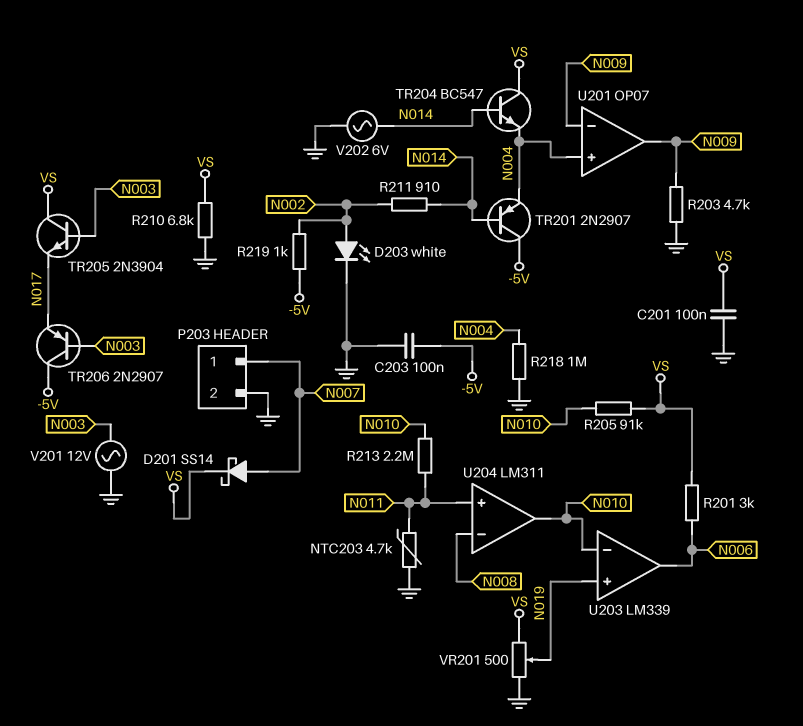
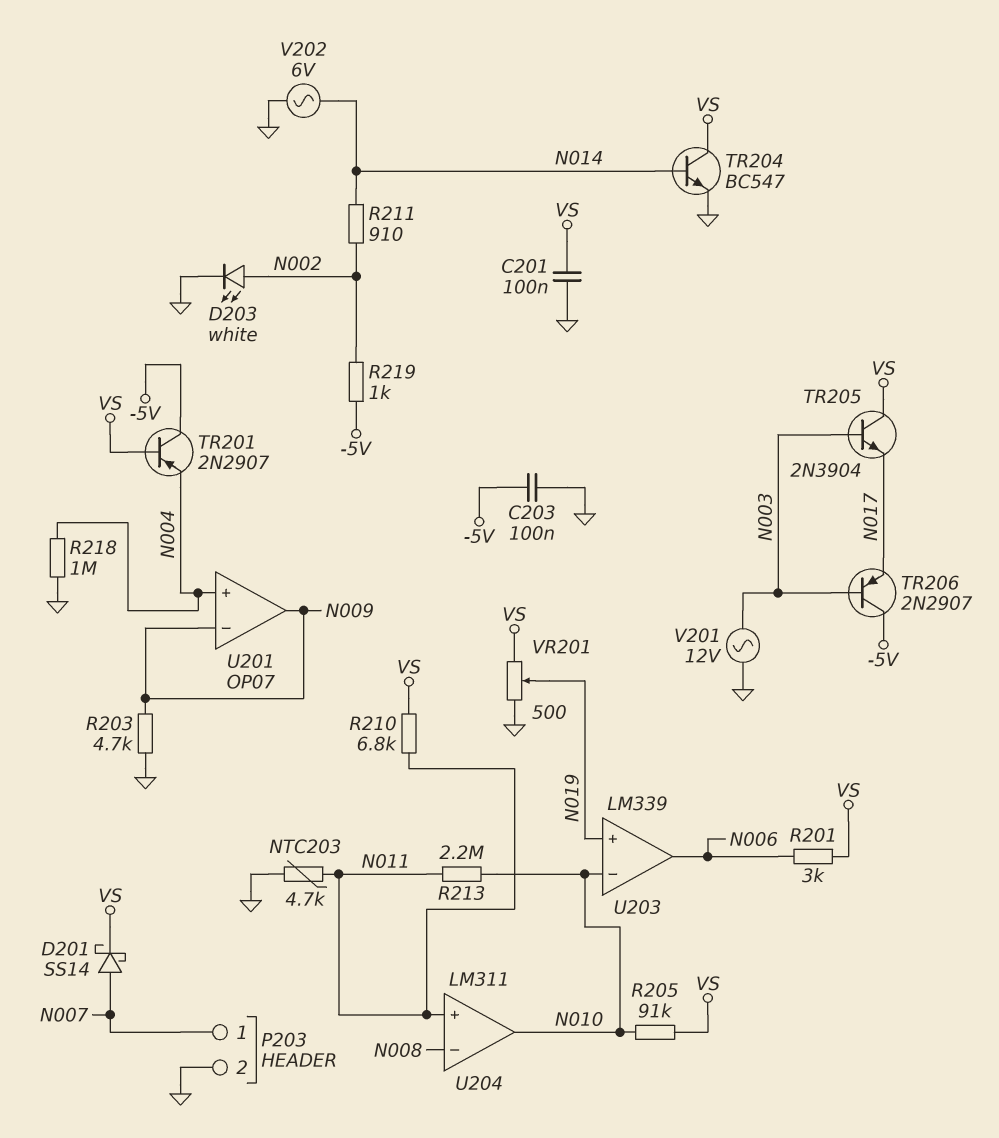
R210: 6.8k (GND, VS) -> 6.8k (N011, VS)
TR201: PNP 2N2907 (B N014, C -5V, E N004) -> PNP 2N2907 (B VS, C -5V, E N004)
TR204: NPN BC547 (B N014, C VS, E N004) -> NPN BC547 (B N014, C VS, E GND)

